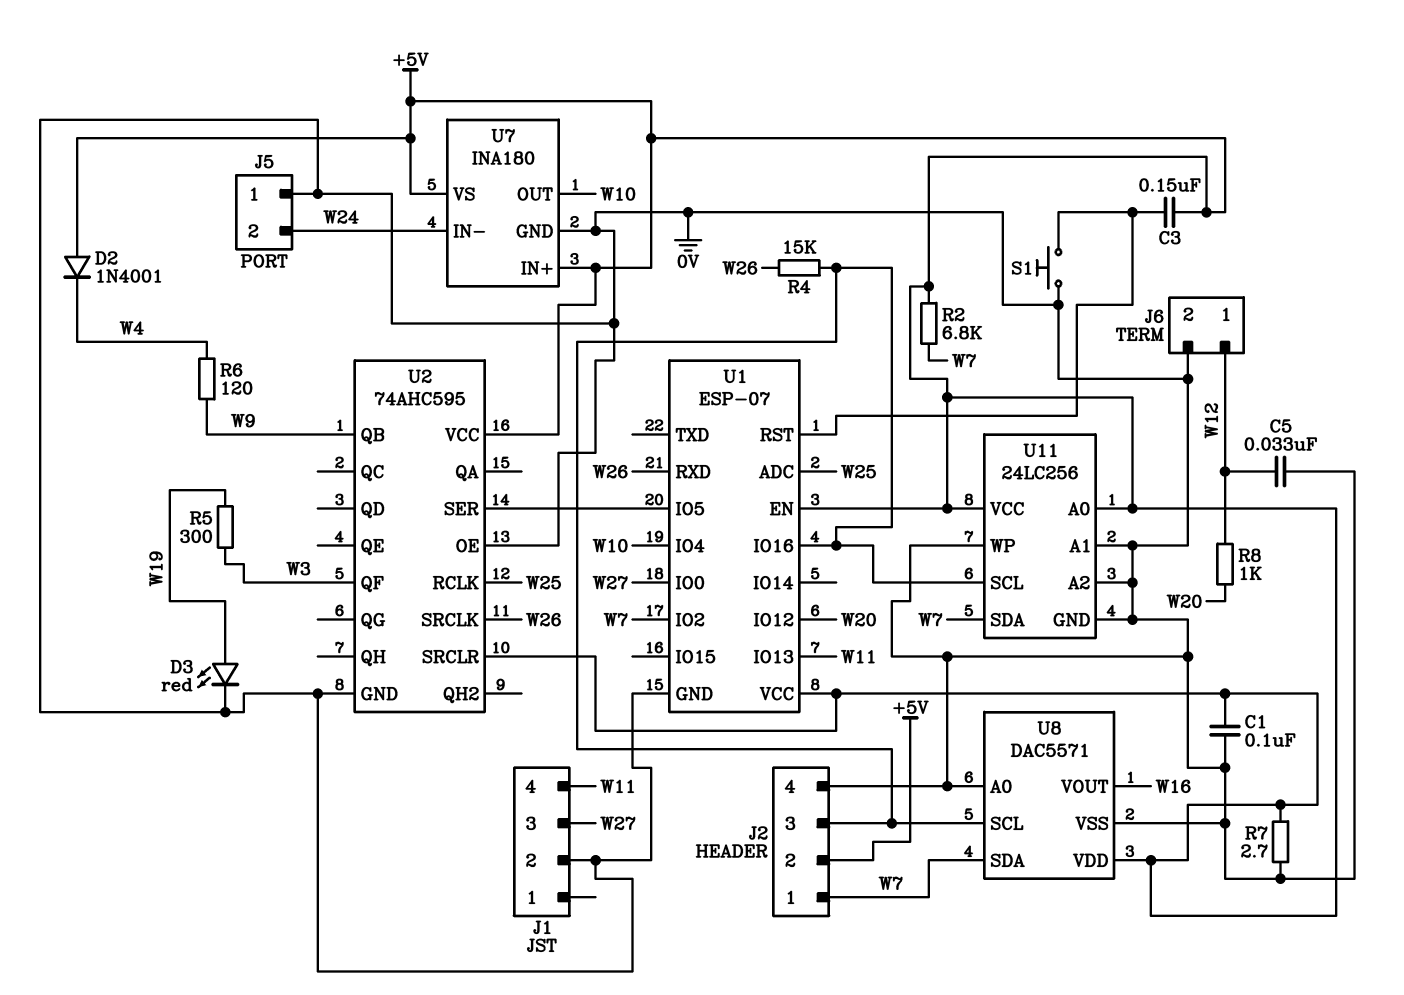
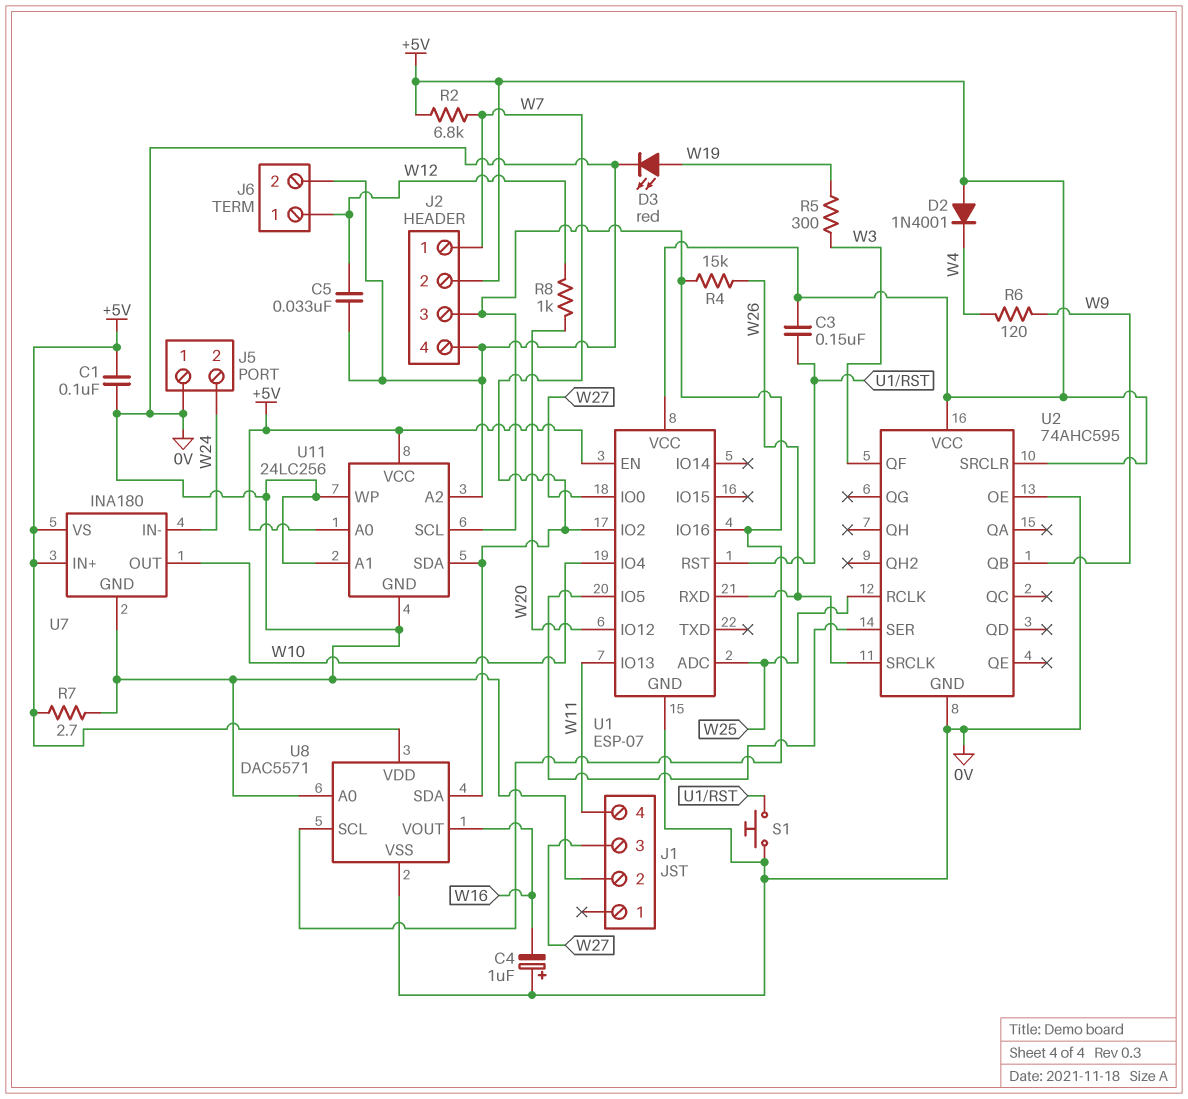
C4: none -> 1uF (plus 0V, minus W16)

